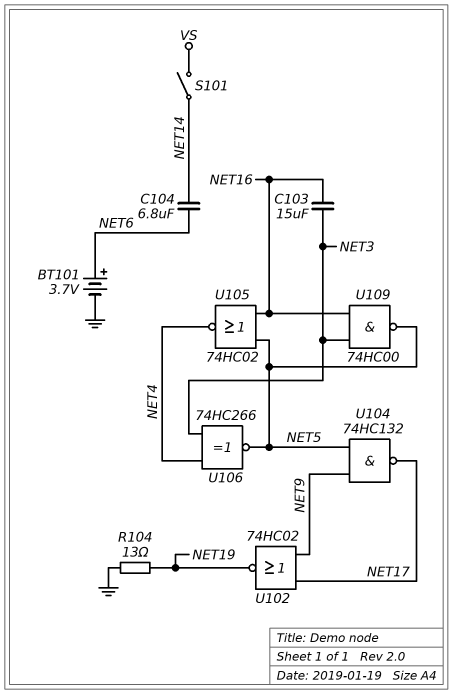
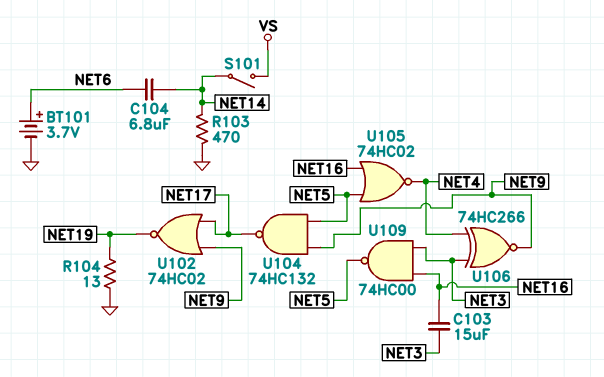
R103: none -> 470 (GND, NET14)
U106: XNOR 74HC266 (in NET3, in NET4, out NET5) -> XNOR 74HC266 (in NET3, in NET4, out NET9)

